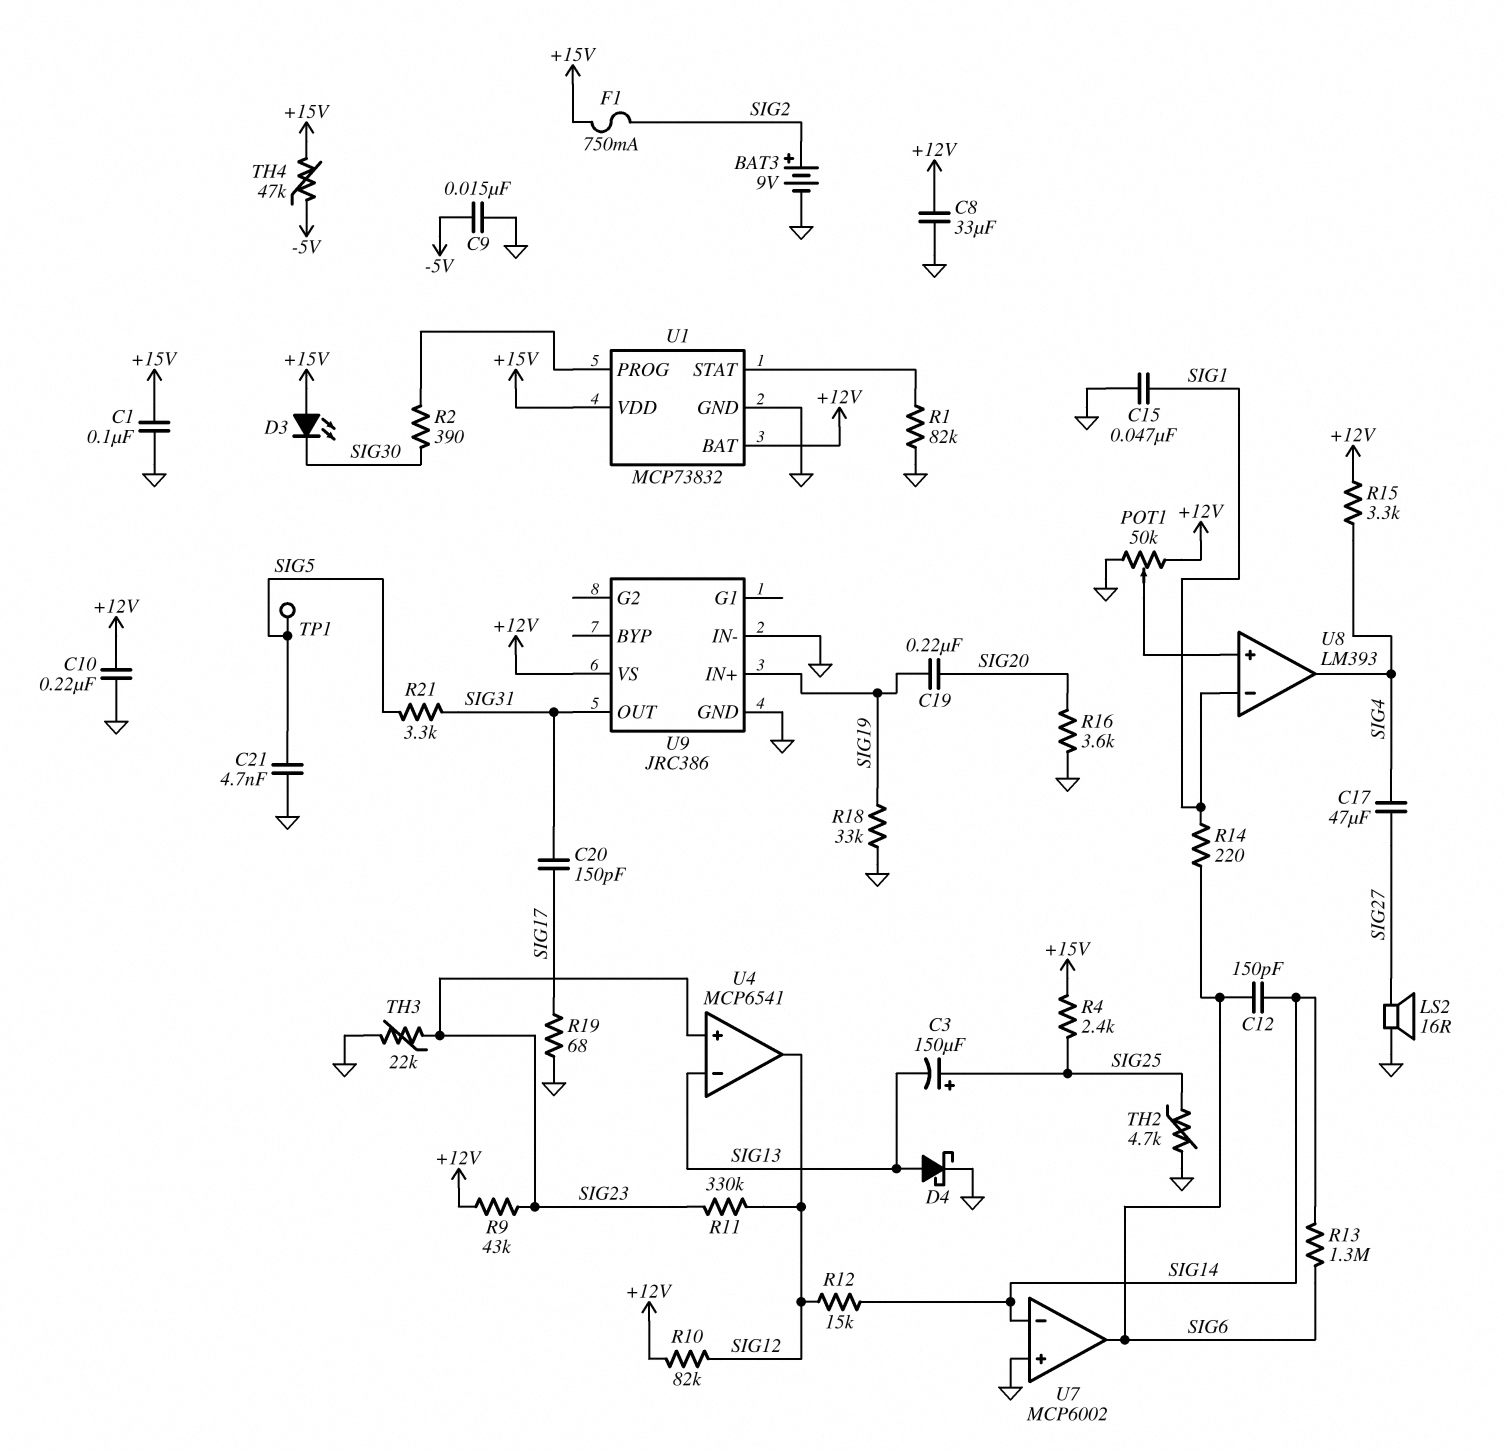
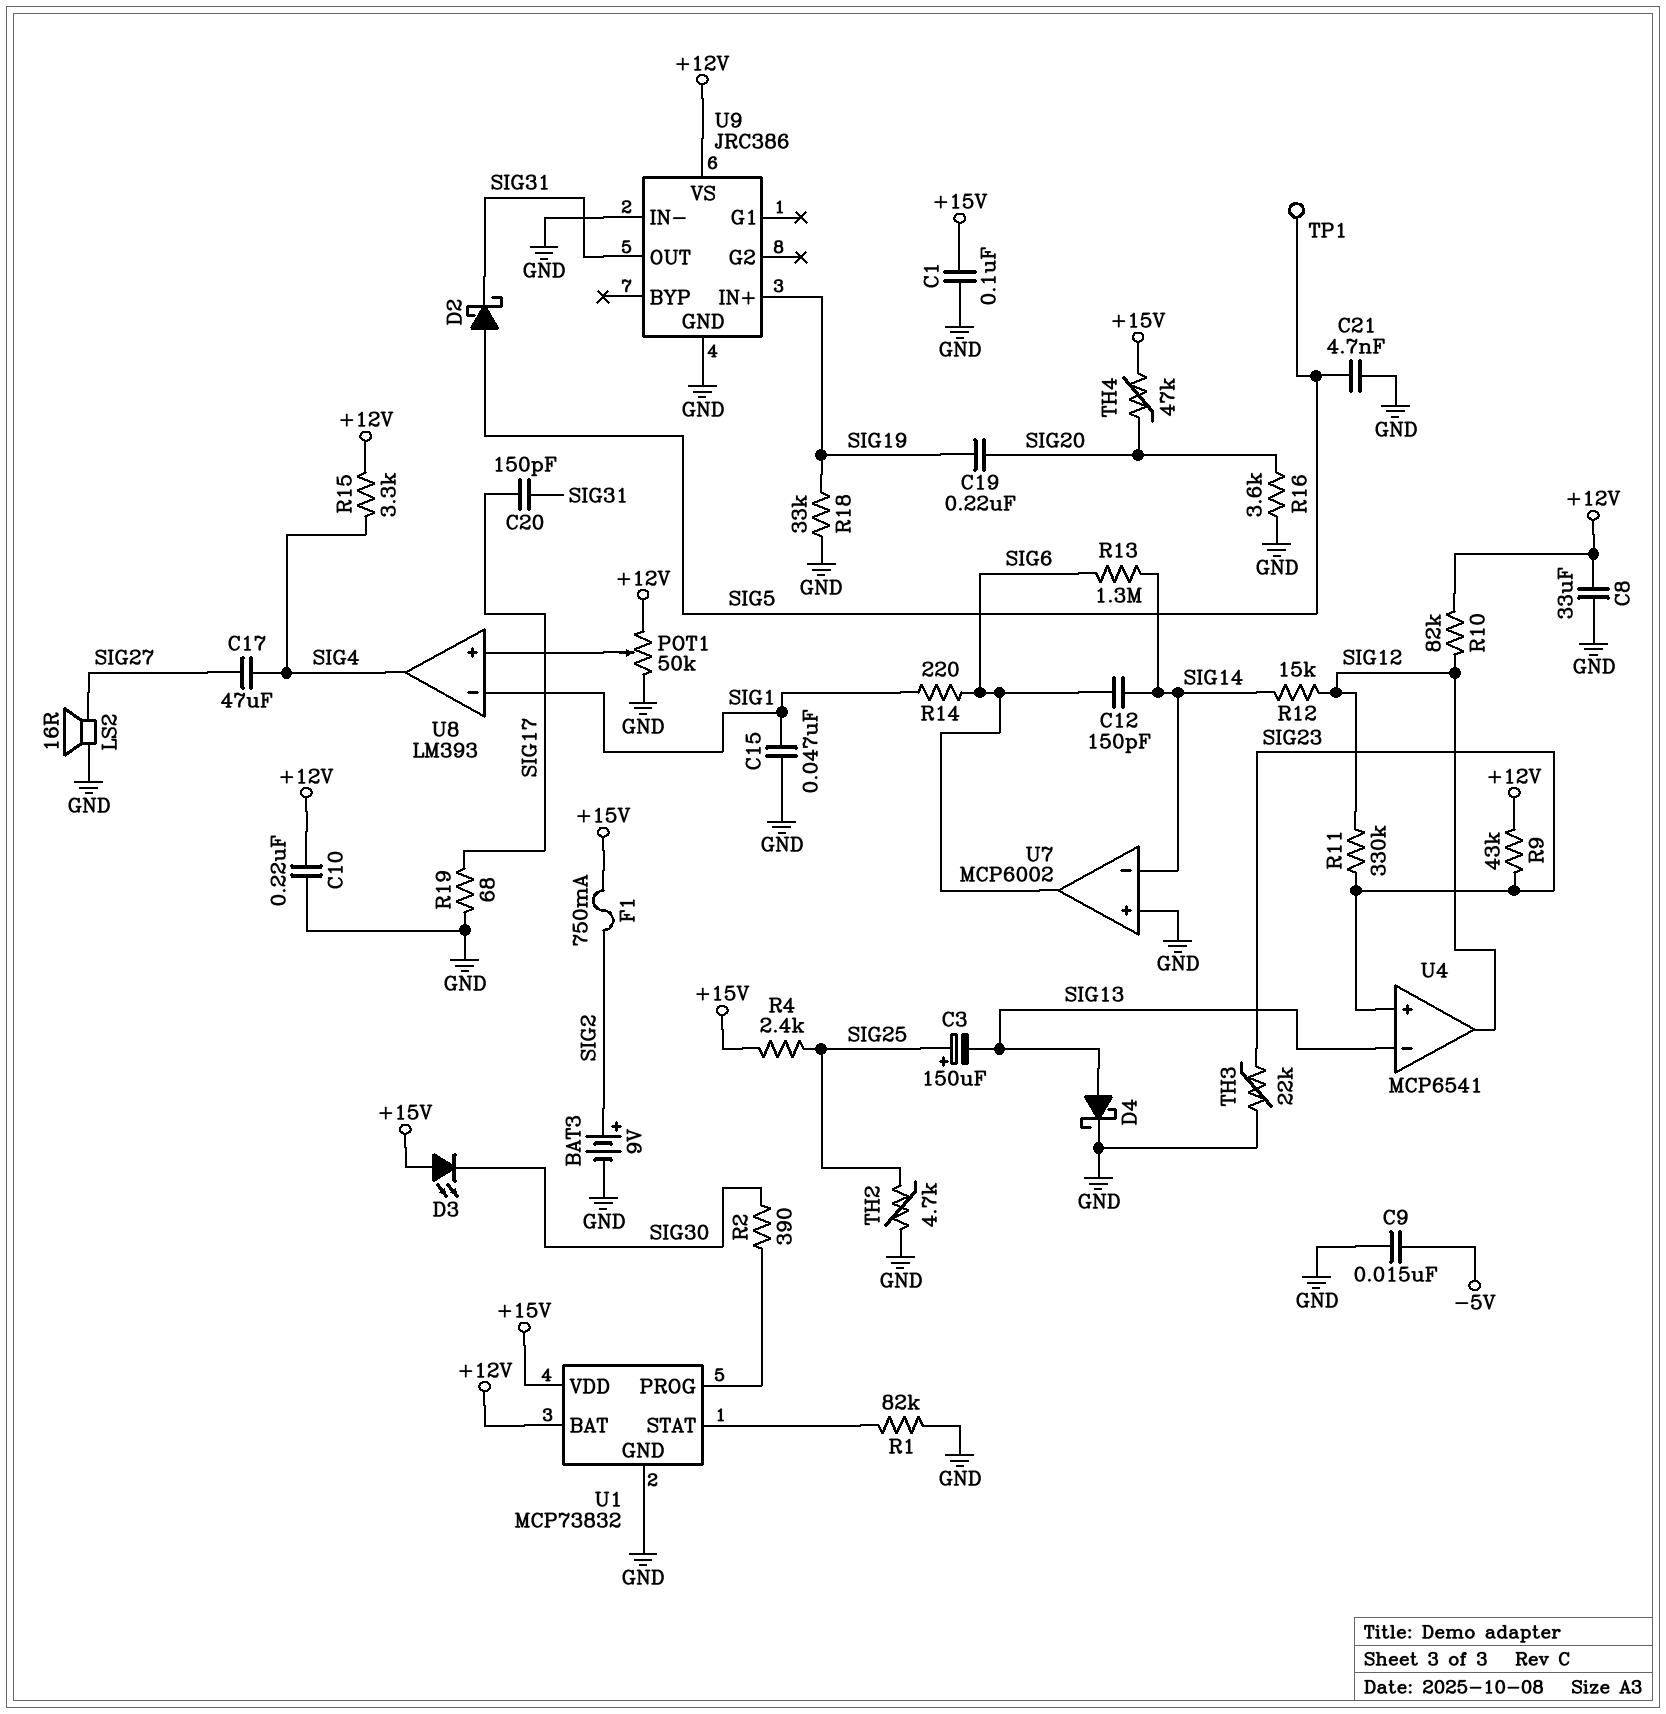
D2: none -> schottky (A SIG5, K SIG31)
R21: 3.3k (SIG5, SIG31) -> none
TH4: 47k (+15V, -5V) -> 47k (+15V, SIG20)

